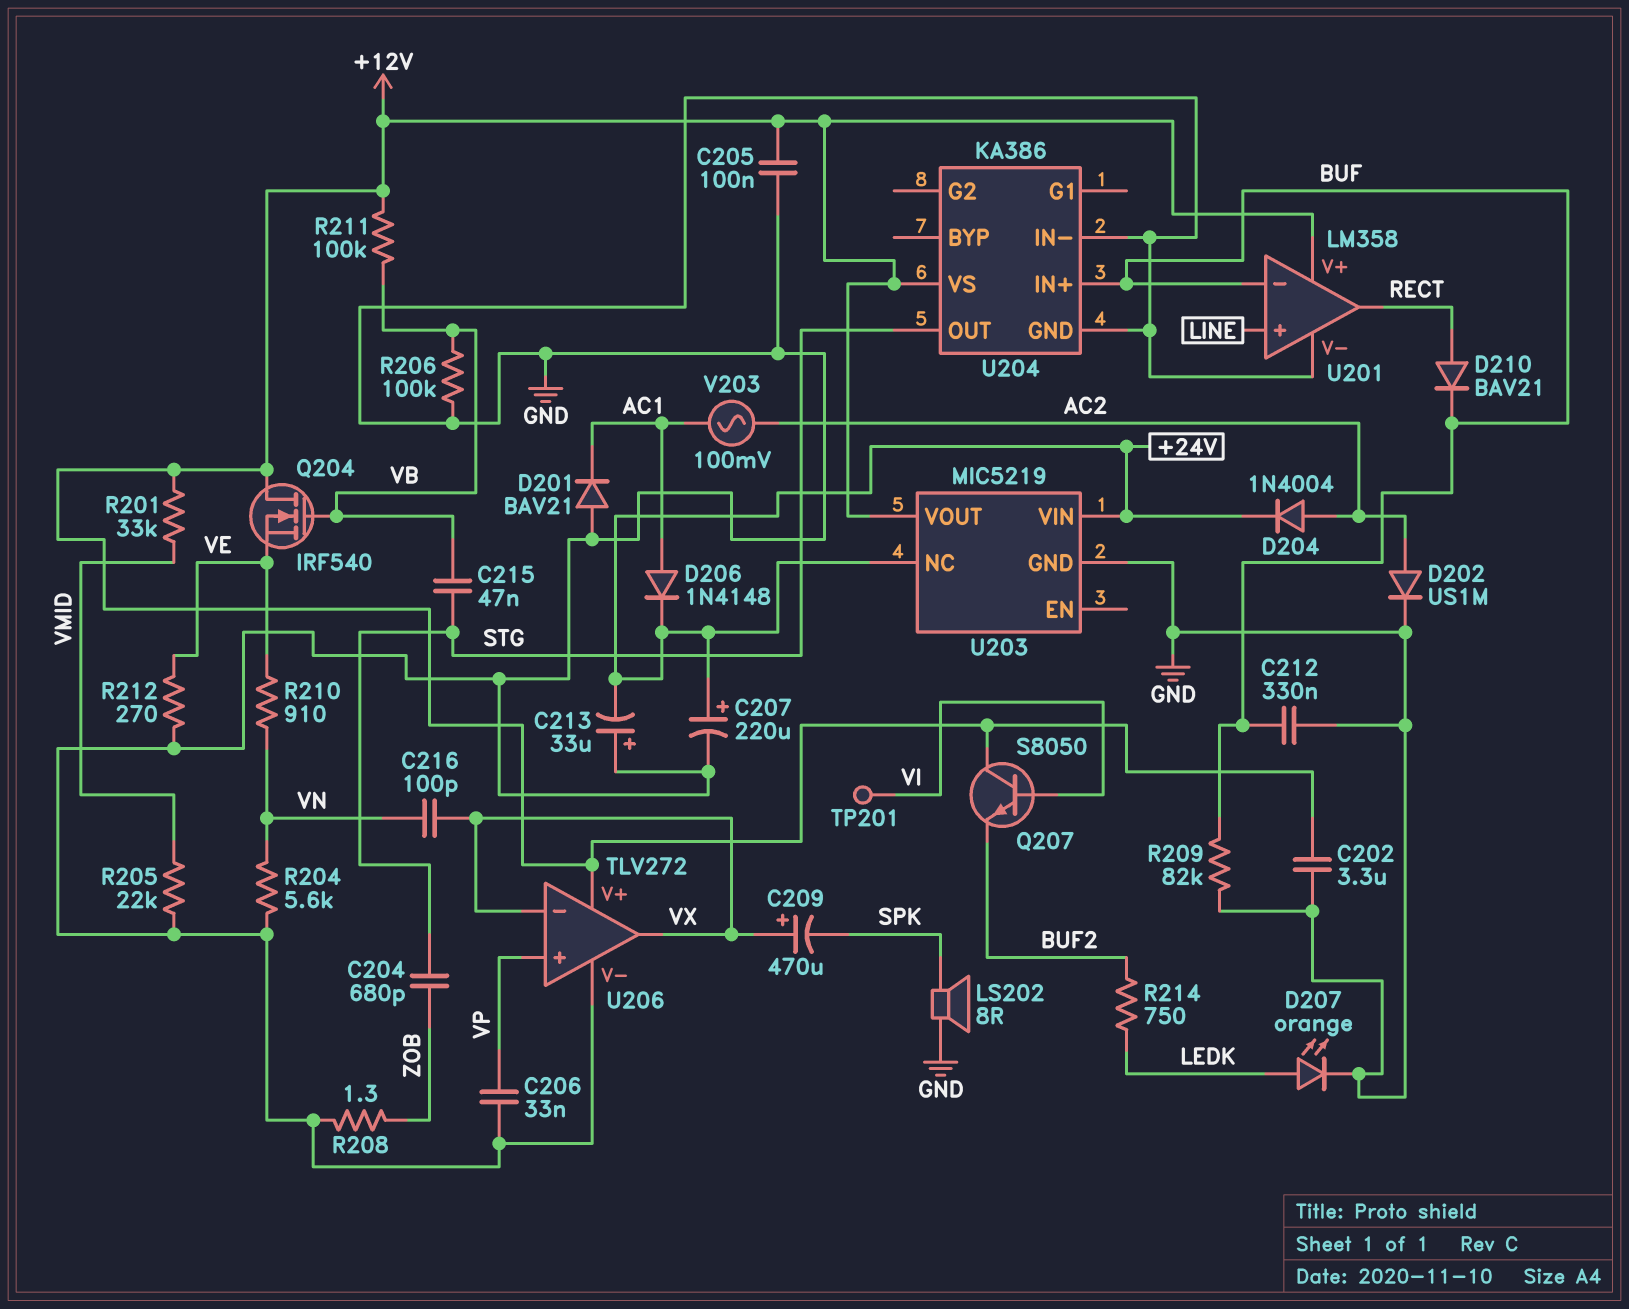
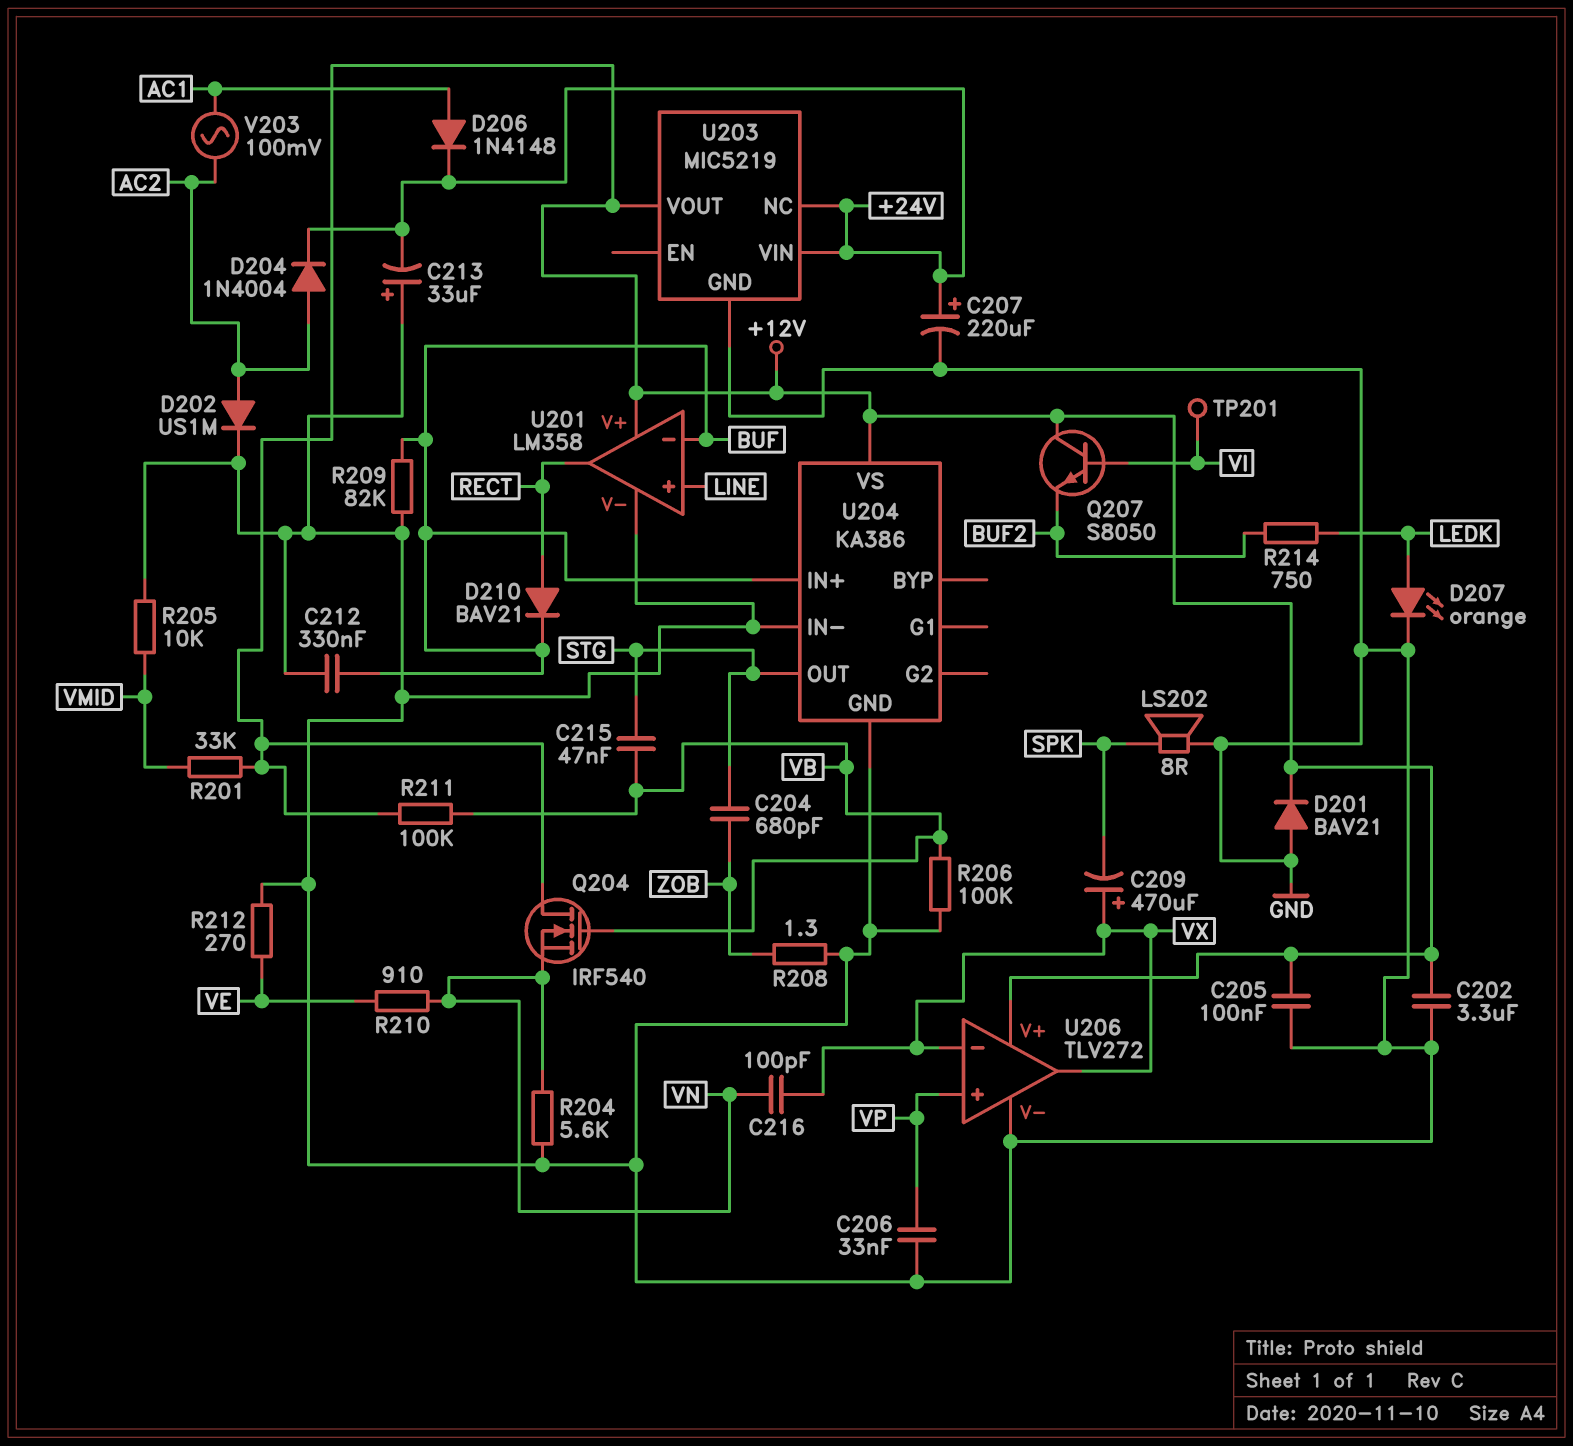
D201: diode BAV21 (A GND, K AC1) -> diode BAV21 (A GND, K +12V)
Q204: NMOS IRF540 (G VB, D +12V, S VE) -> NMOS IRF540 (G VB, D +12V, S VN)
R205: 22k (GND, VMID) -> 10k (GND, VMID)

